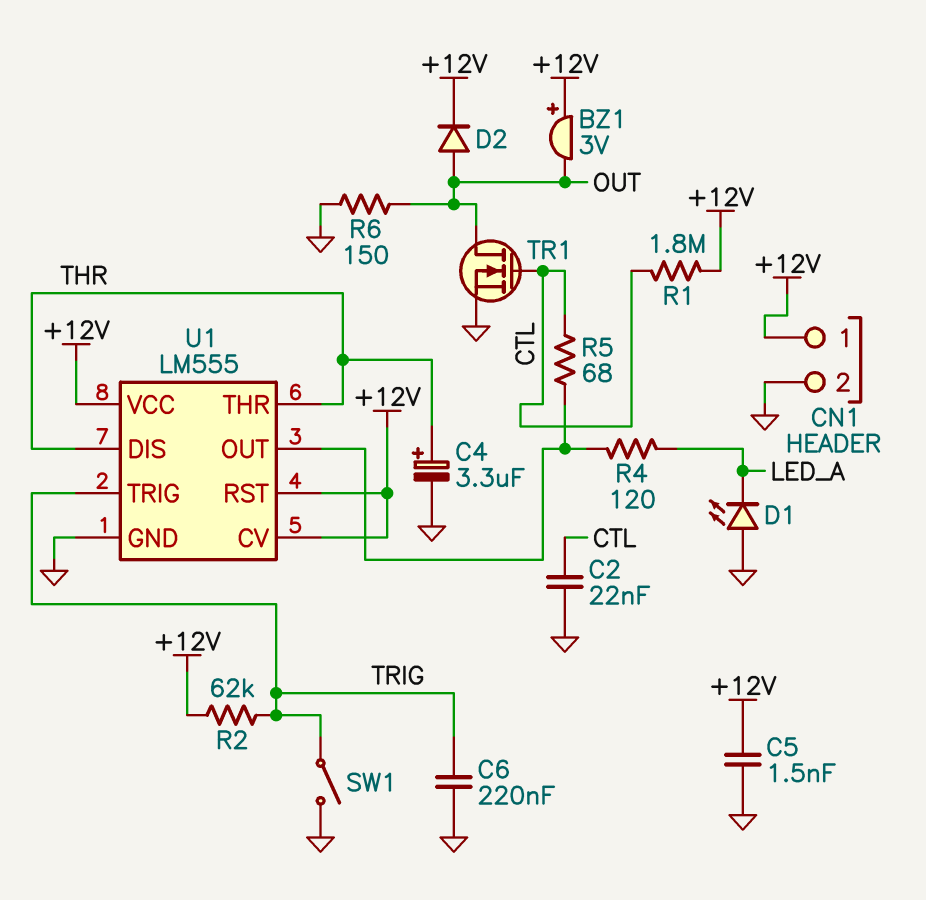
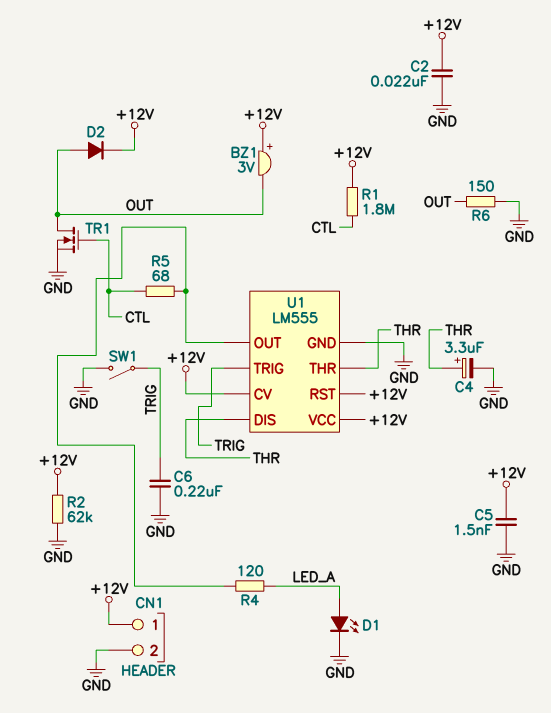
C2: 22nF (CTL, GND) -> 22nF (+12V, GND)
D1: LED (A GND, K LED_A) -> LED (A LED_A, K GND)
R2: 62k (+12V, TRIG) -> 62k (+12V, GND)

